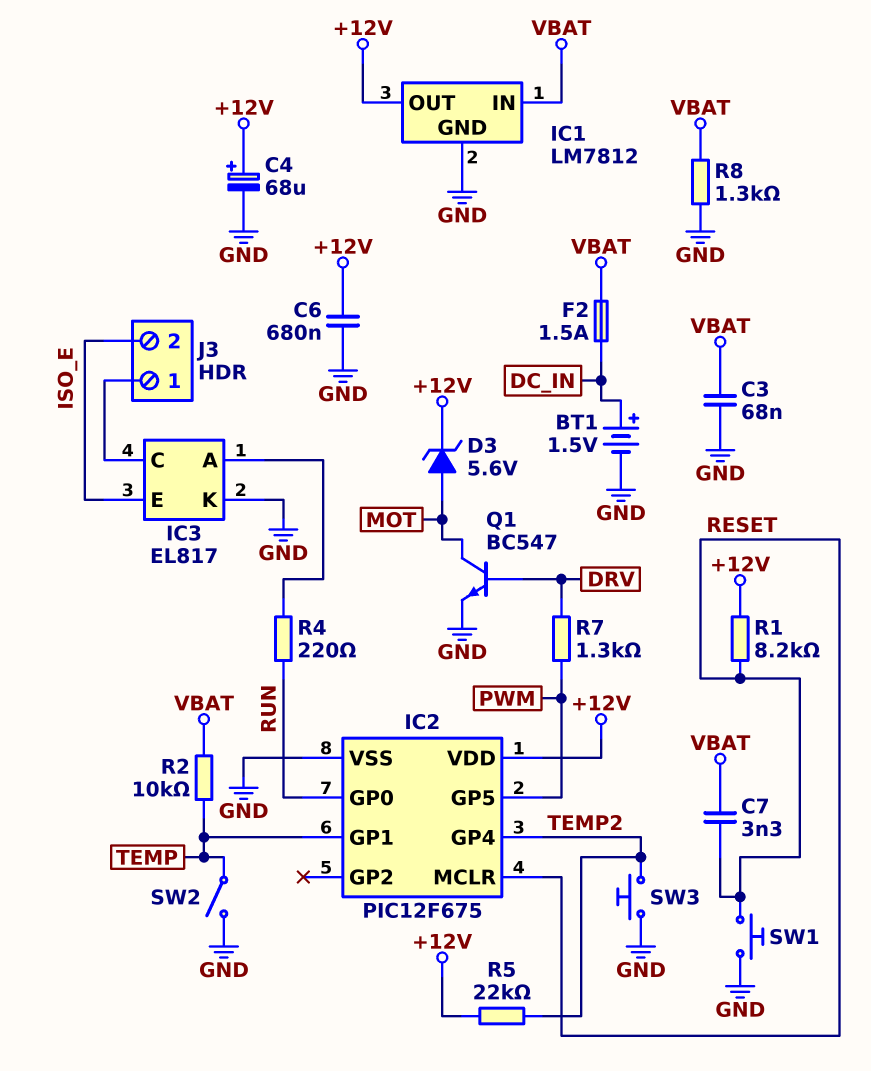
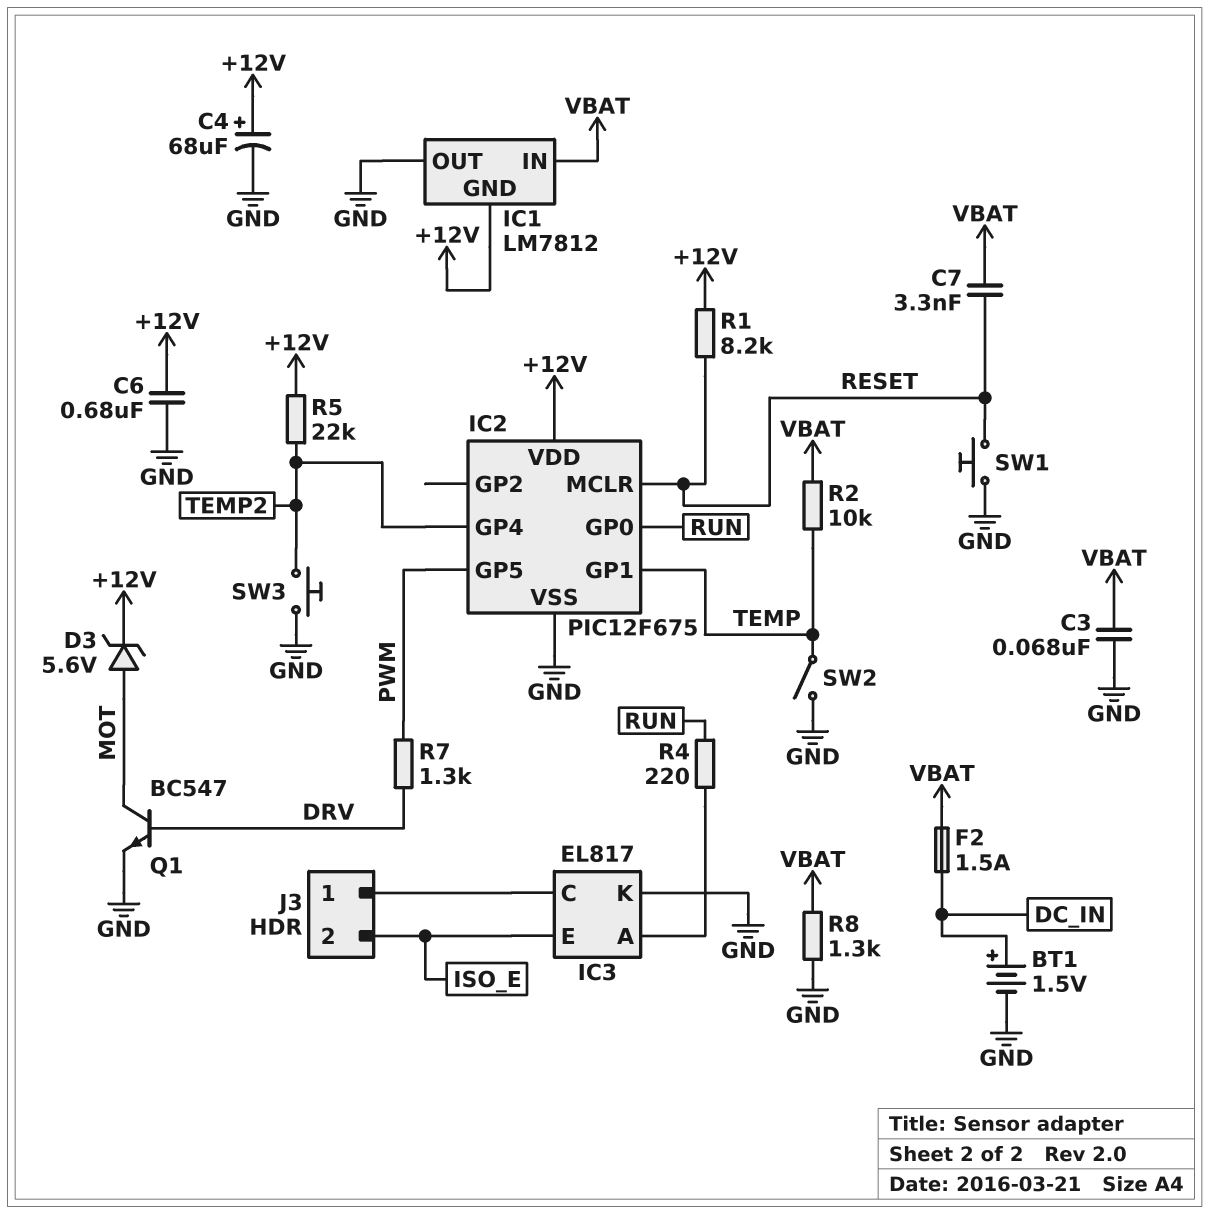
IC1 pin GND: GND -> +12V
IC1 pin OUT: +12V -> GND

